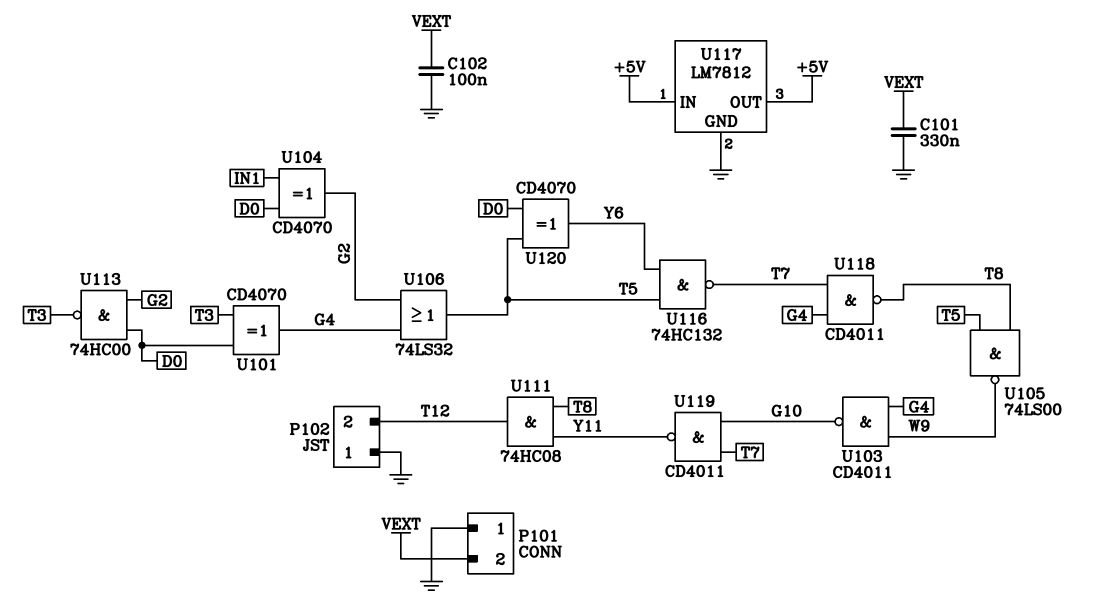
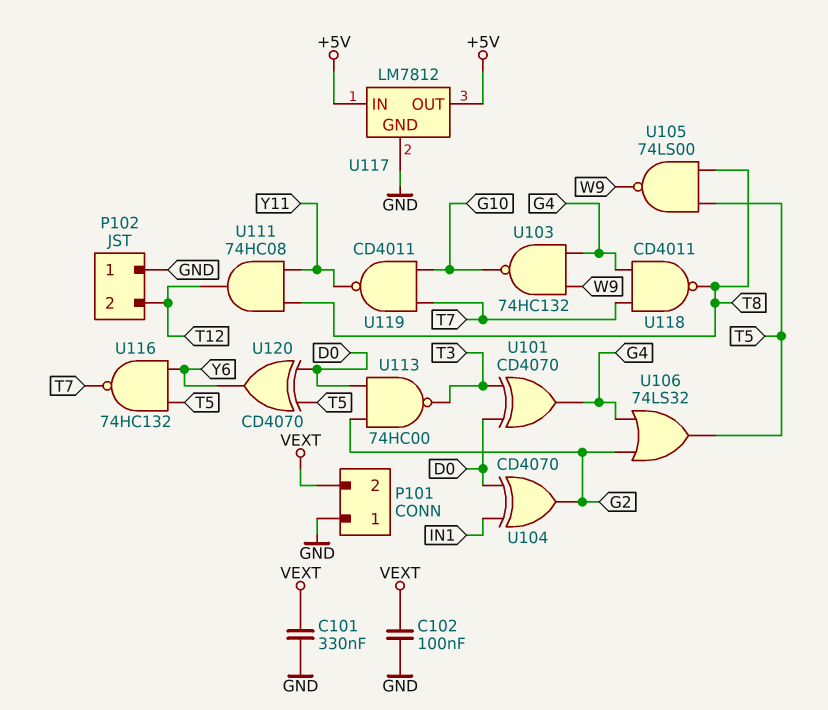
U103: NAND CD4011 (in G4, in W9, out G10) -> NAND 74HC132 (in G4, in W9, out G10)

